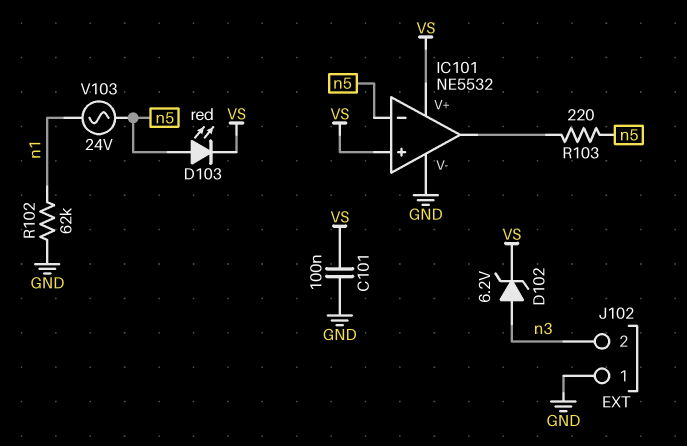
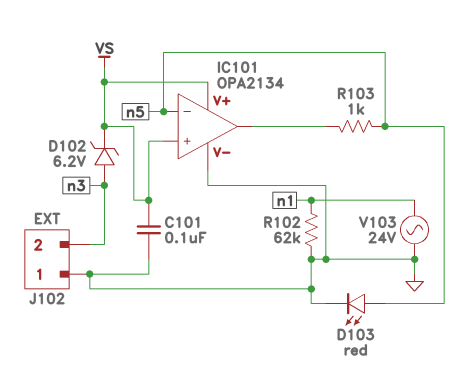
D103: LED red (A n5, K VS) -> LED red (A n5, K GND)
IC101: NE5532 -> OPA2134
R103: 220 (IC101/out, n5) -> 1k (IC101/out, n5)
V103: AC 24V (n1, n5) -> AC 24V (GND, n1)

